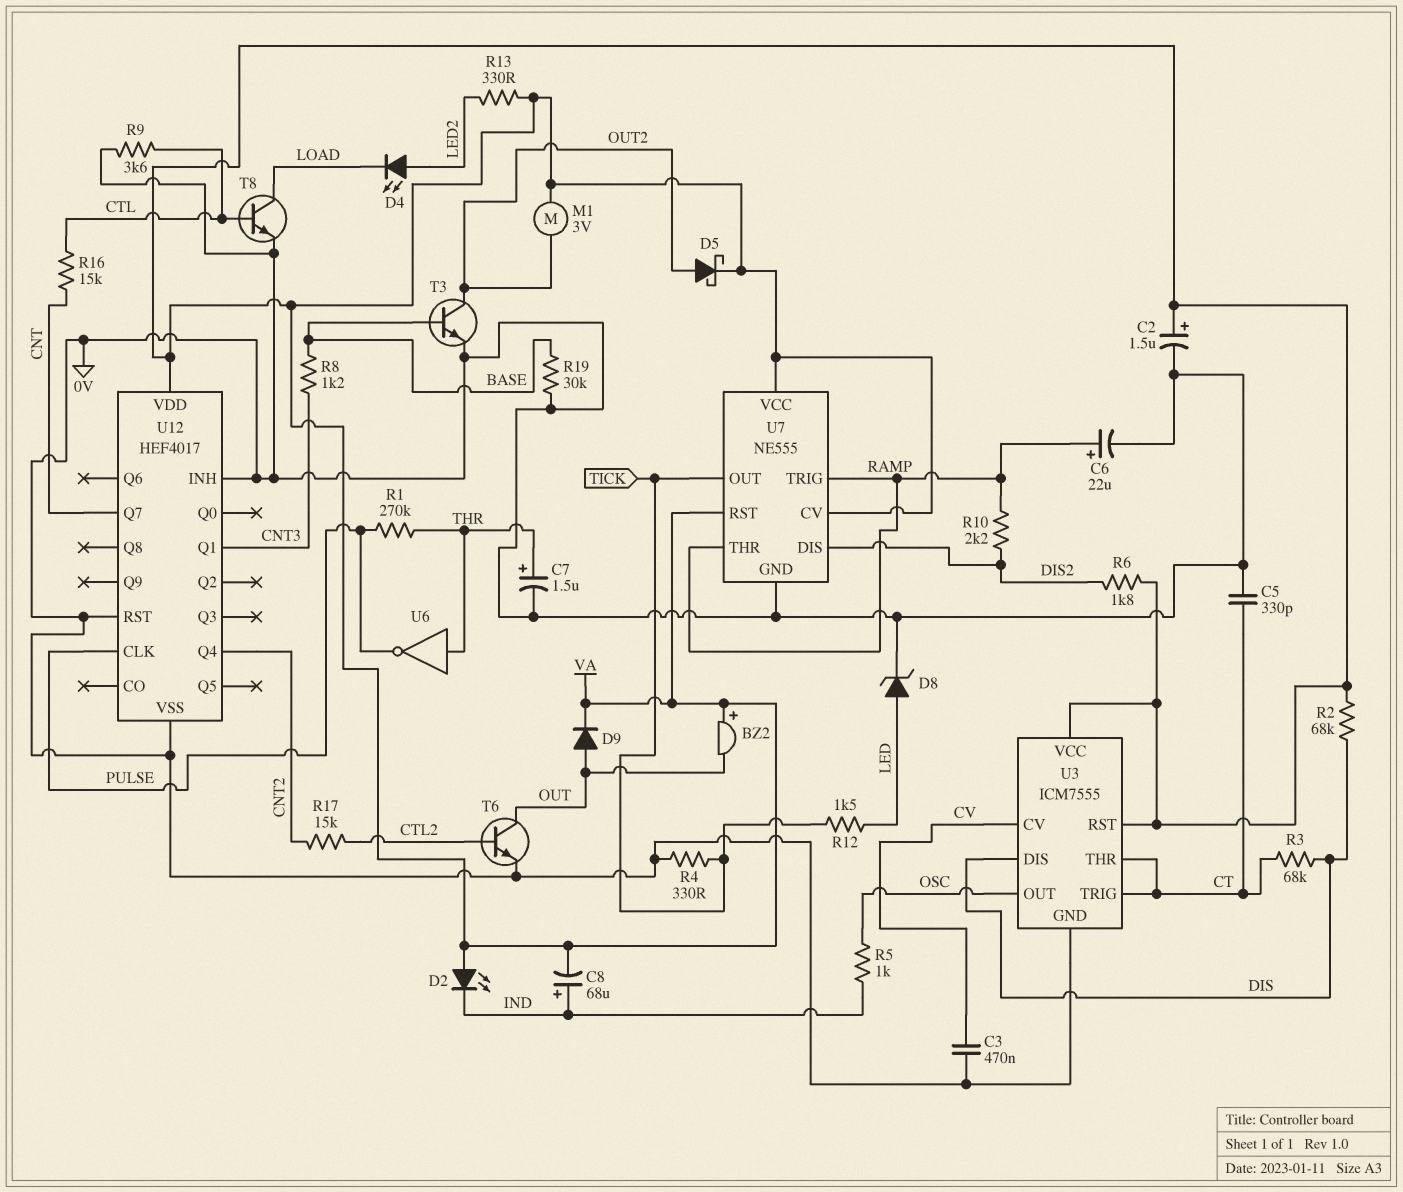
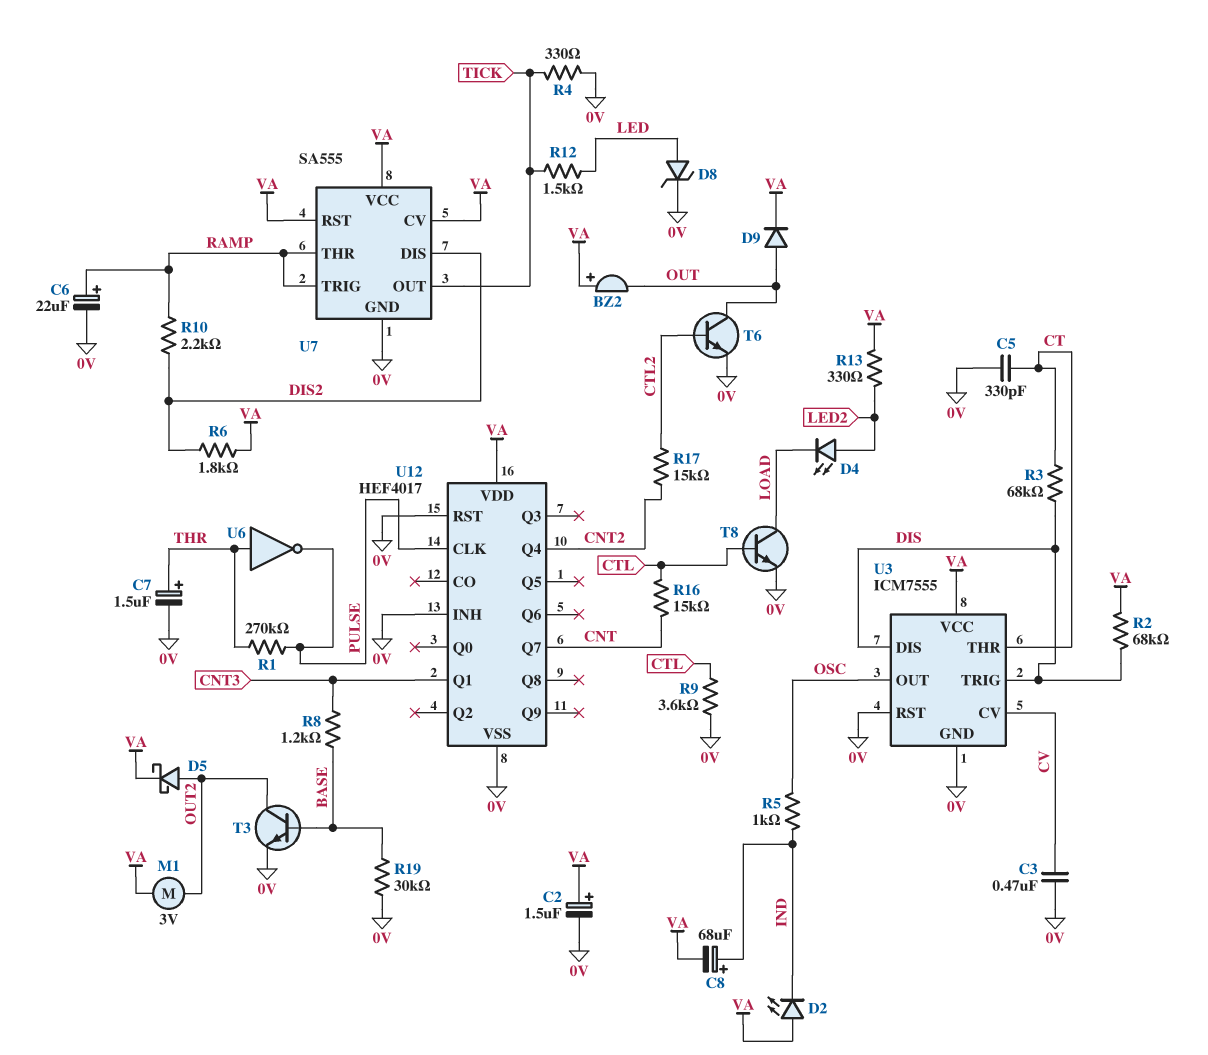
U3 pin RST: VA -> 0V
U3 pin TRIG: CT -> DIS
U7: NE555 -> SA555

